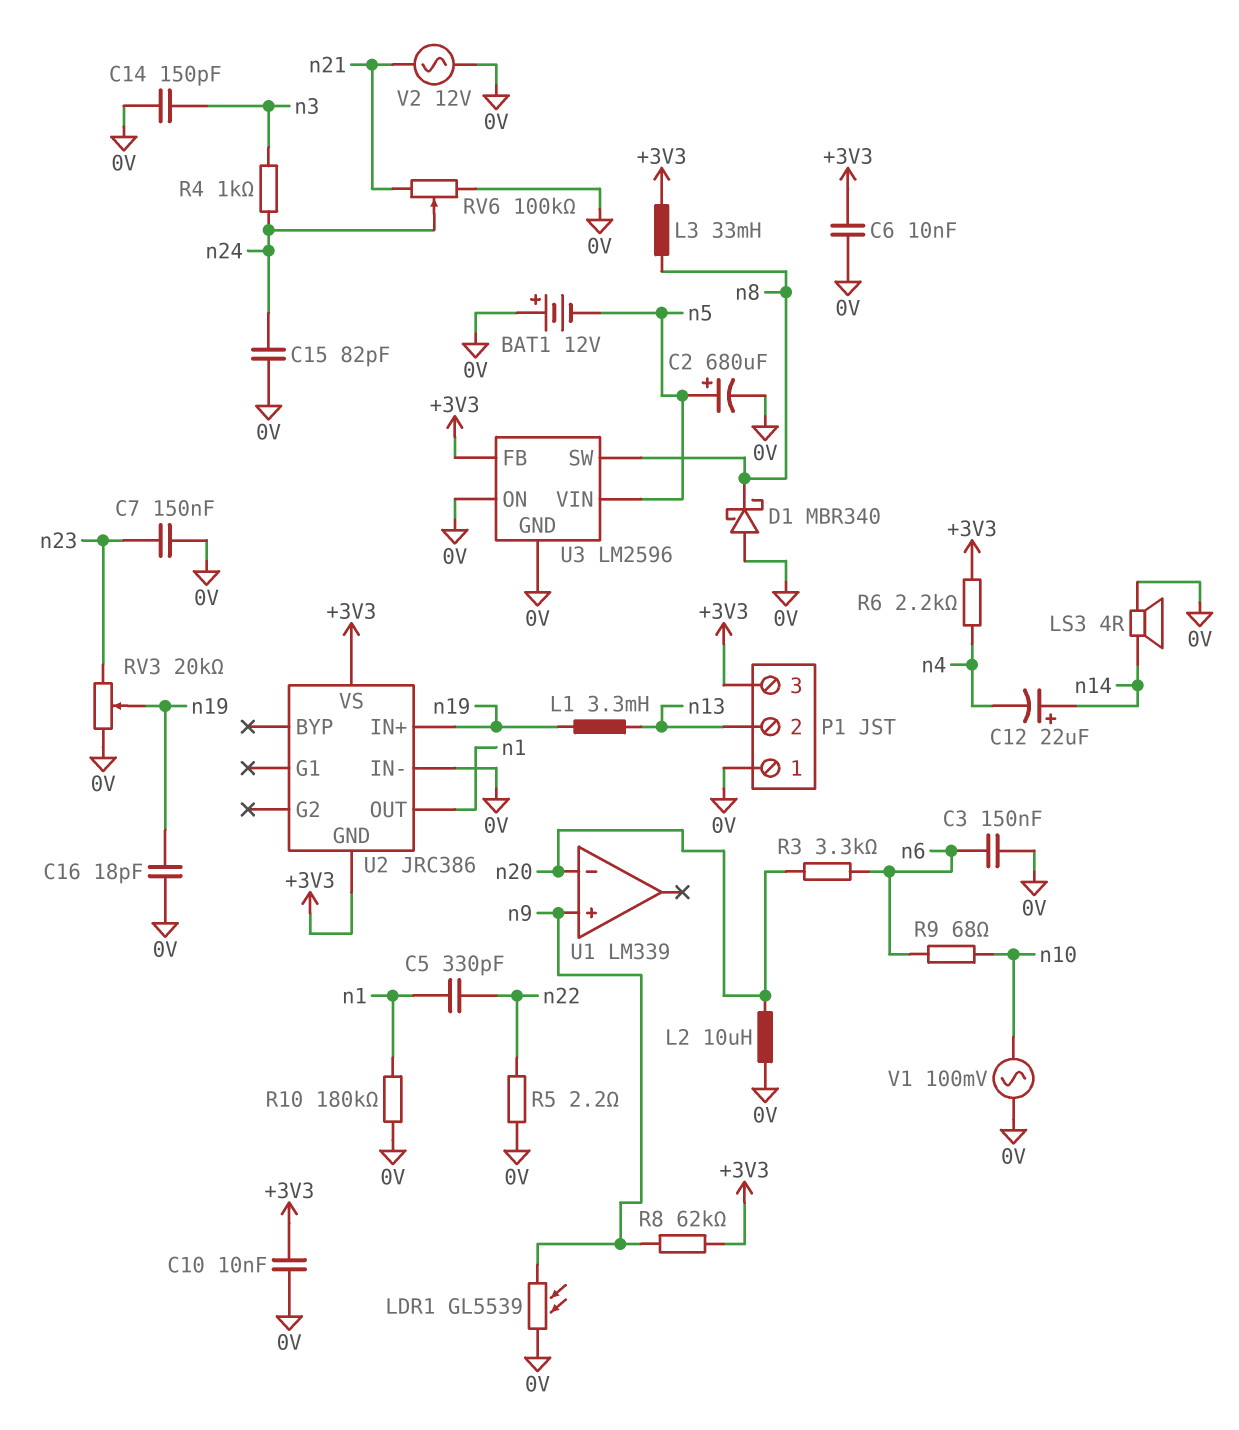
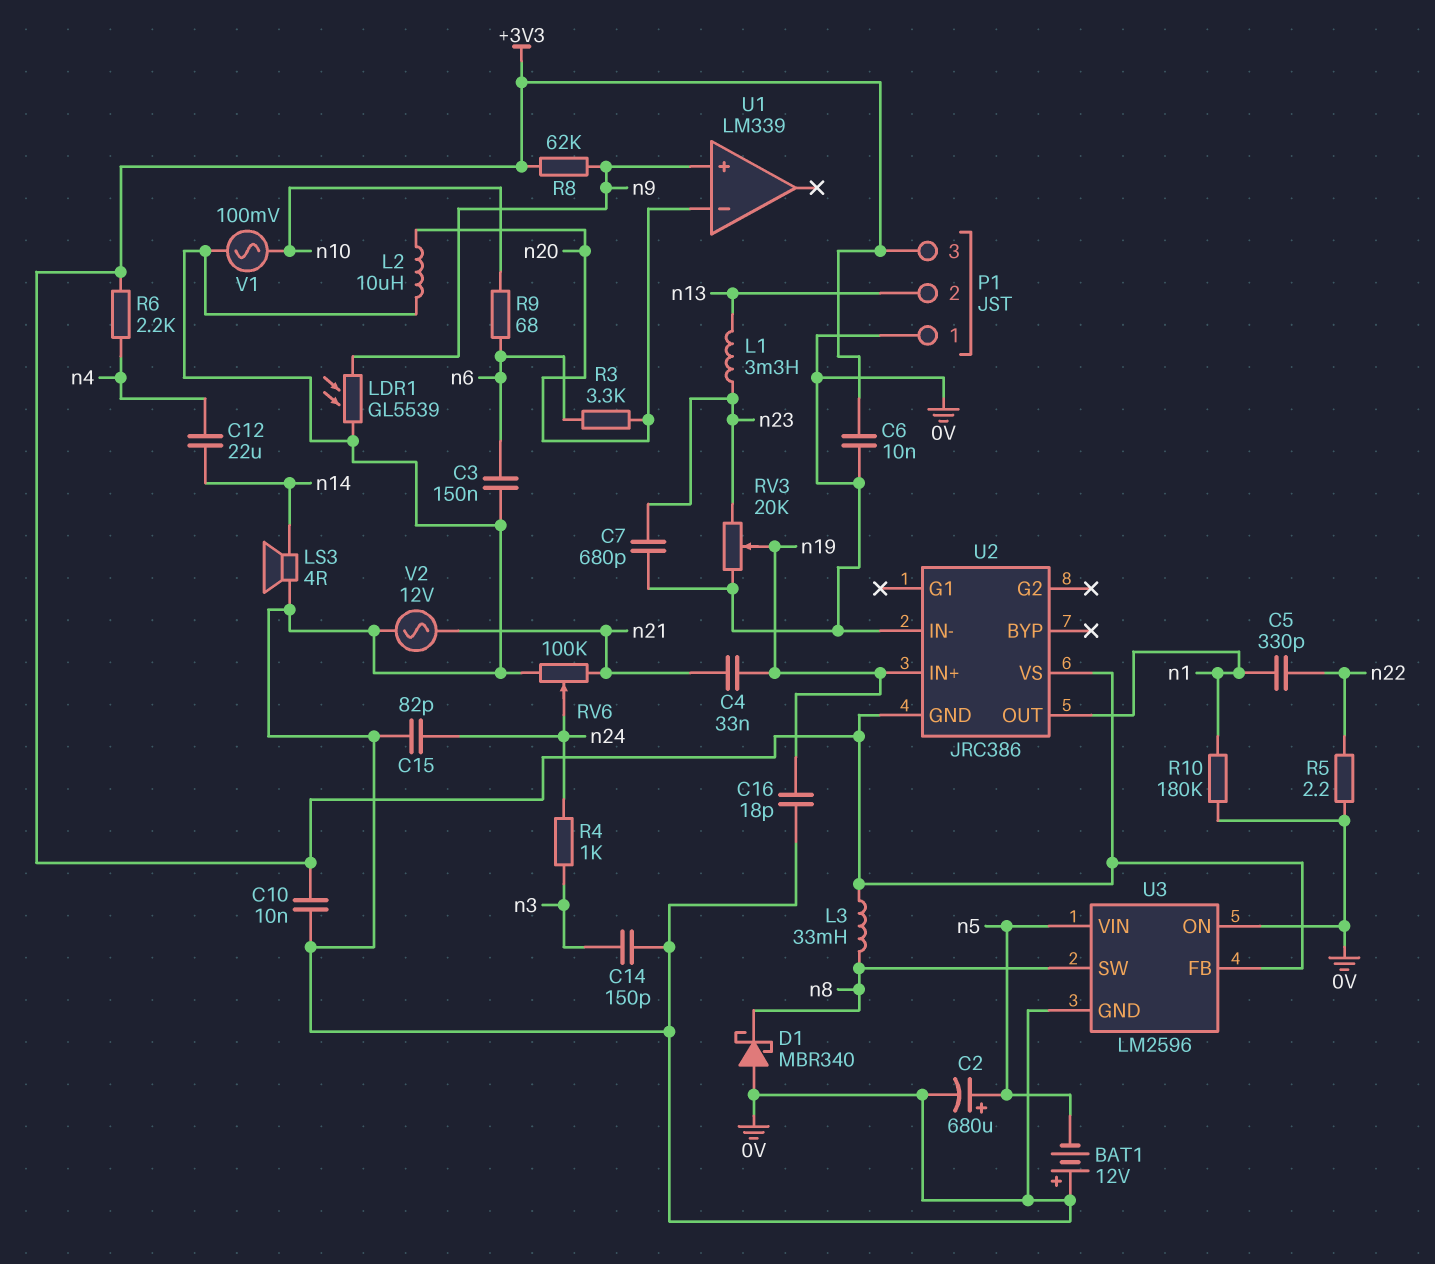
C4: none -> 33nF (n19, n21)
C7: 150nF (0V, n23) -> 680pF (0V, n23)
C12: 22uF (plus n14, minus n4) -> 22uF (n4, n14)
L1: 3.3mH (n13, n19) -> 3.3mH (n13, n23)

